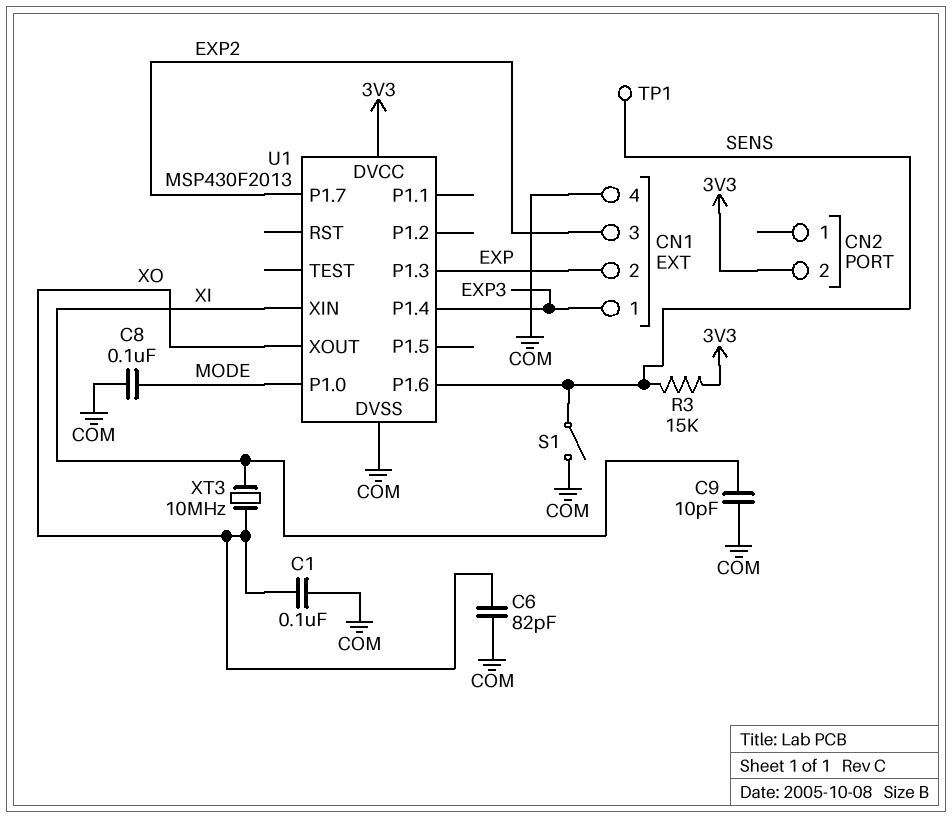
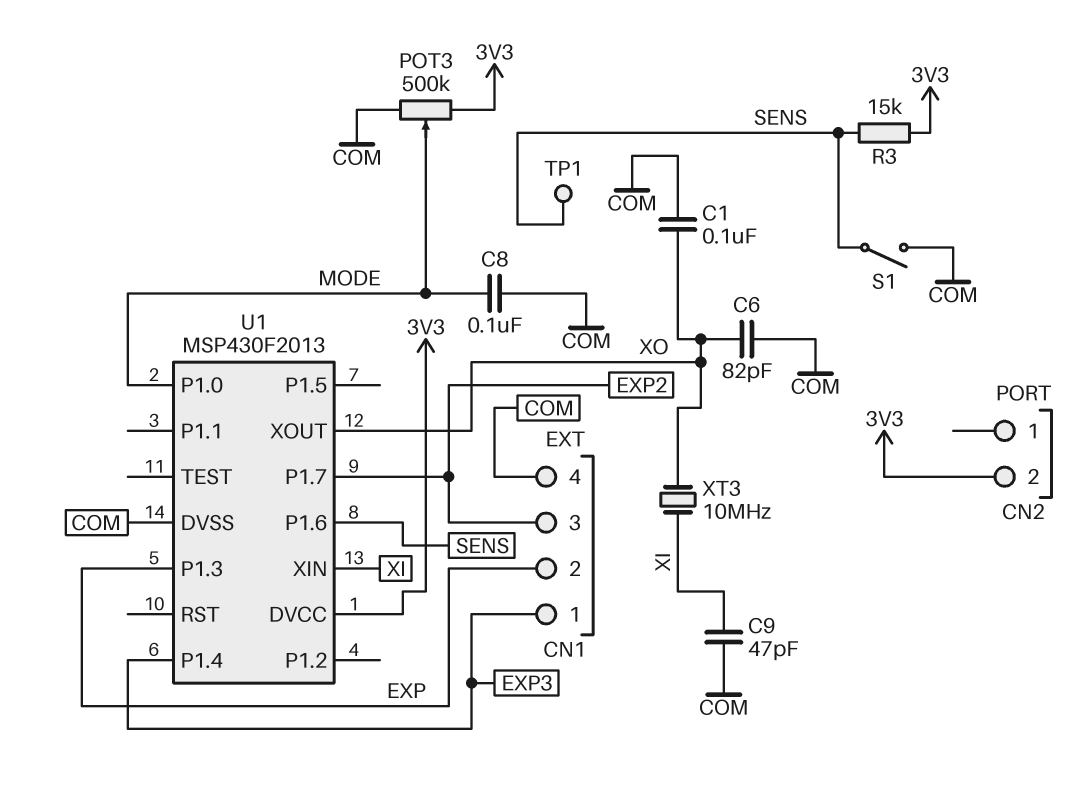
C9: 10pF (COM, XI) -> 47pF (COM, XI)
POT3: none -> 500k (3V3, COM, wiper MODE)

